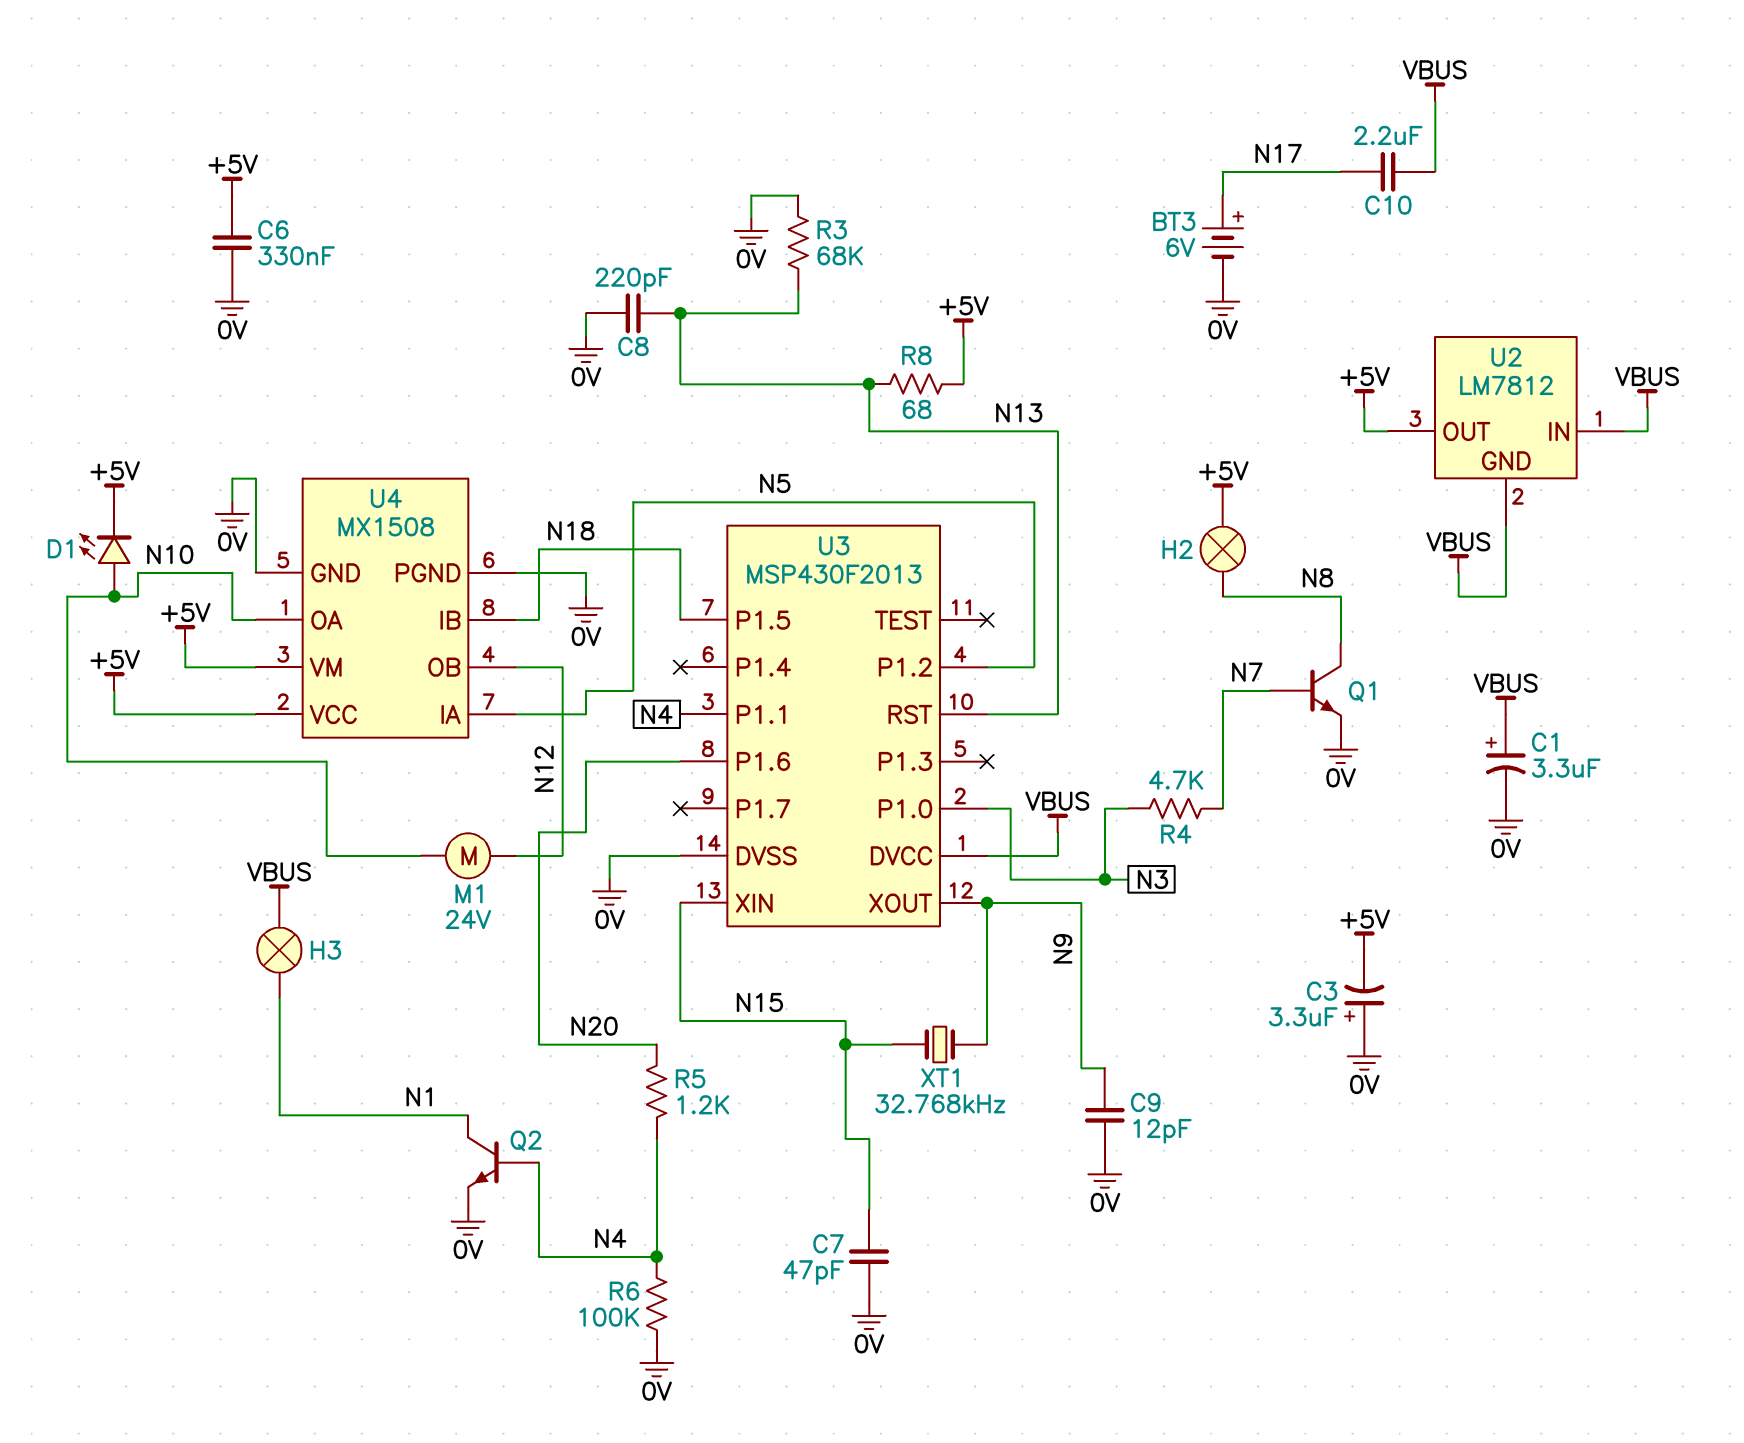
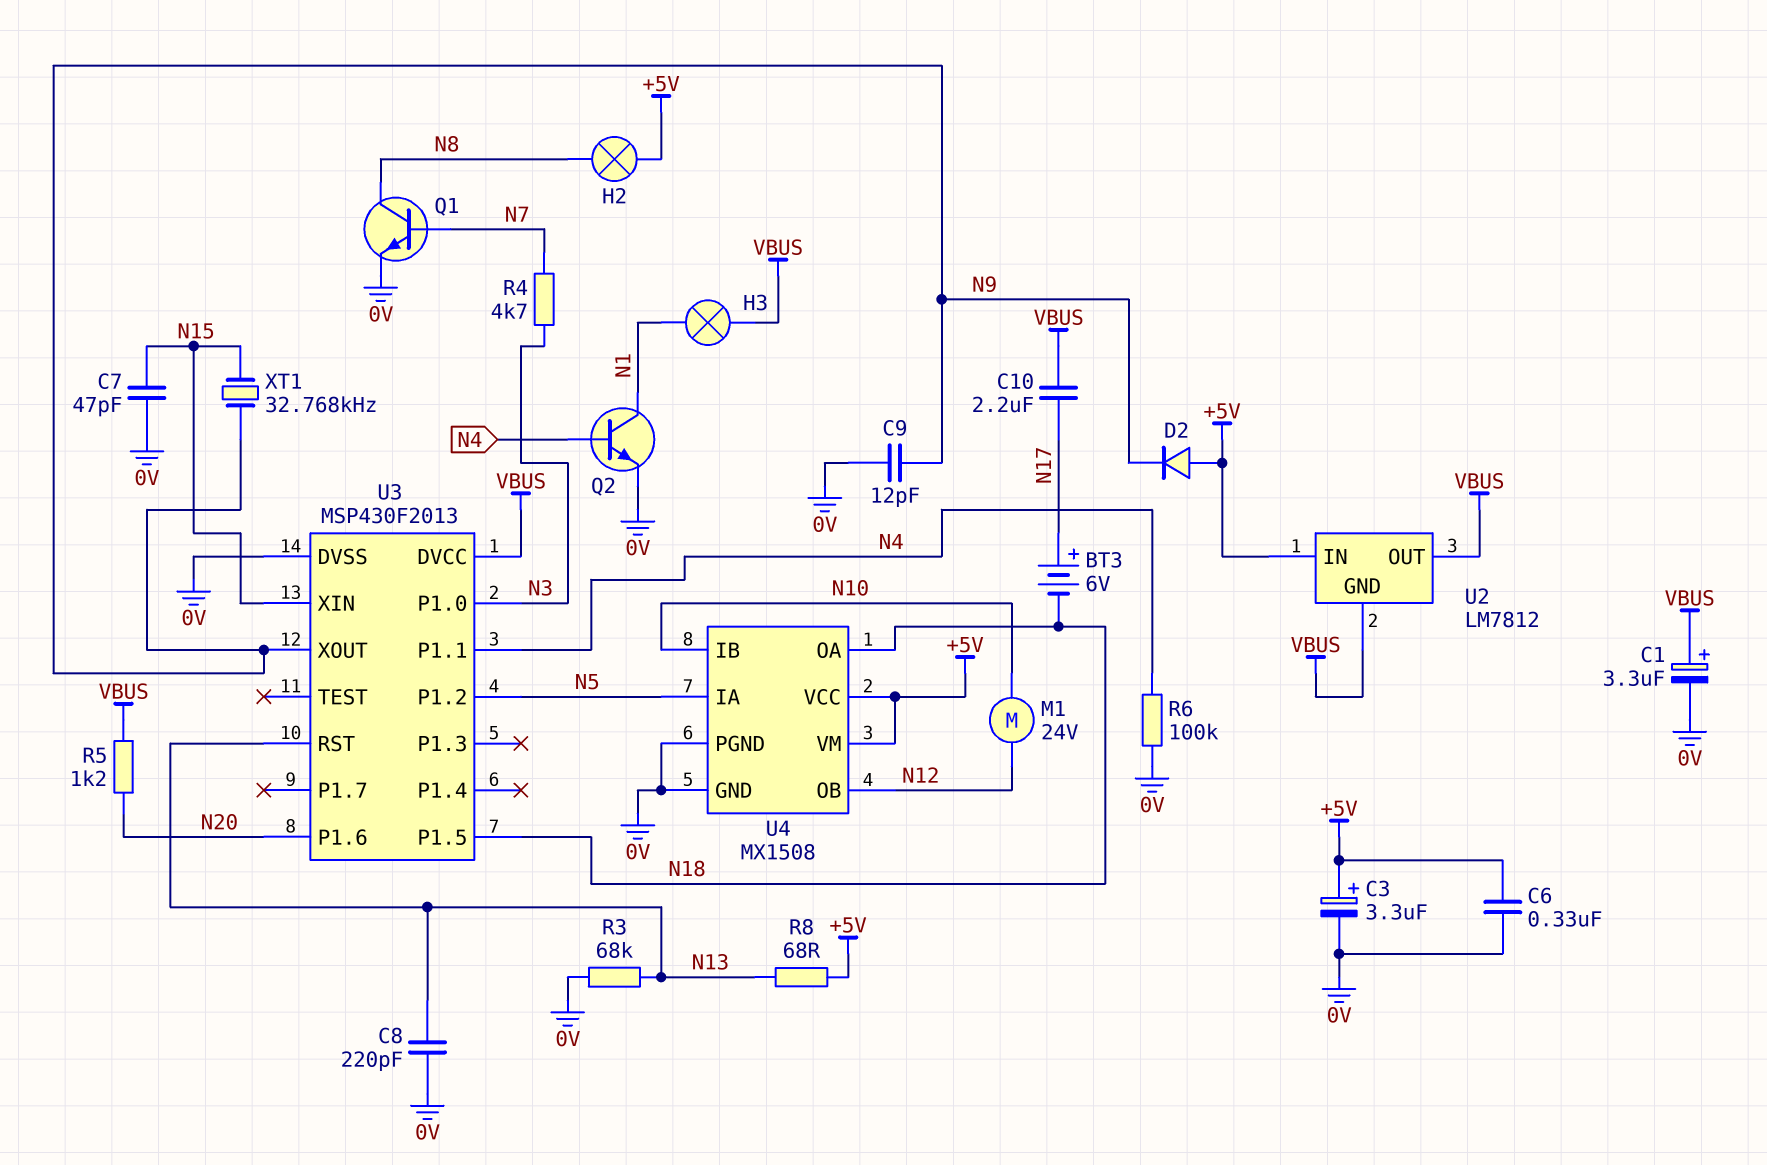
BT3: 6V (plus N17, minus 0V) -> 6V (plus N17, minus N18)
C3: 3.3uF (plus 0V, minus +5V) -> 3.3uF (plus +5V, minus 0V)
D1: LED (A N10, K +5V) -> none
D2: none -> diode (A +5V, K N9)
R5: 1.2k (N4, N20) -> 1.2k (N20, VBUS)
U2 pin IN: VBUS -> +5V
U2 pin OUT: +5V -> VBUS
U4 pin IB: N18 -> N10
U4 pin OA: N10 -> N18

